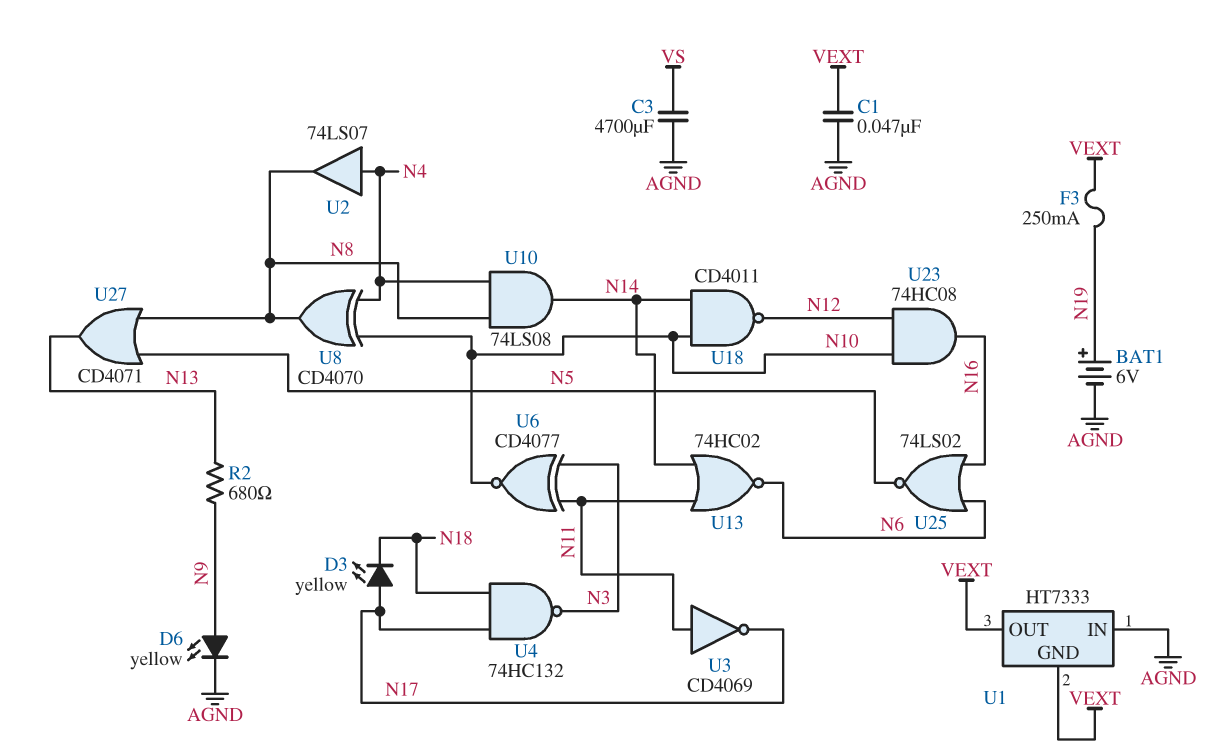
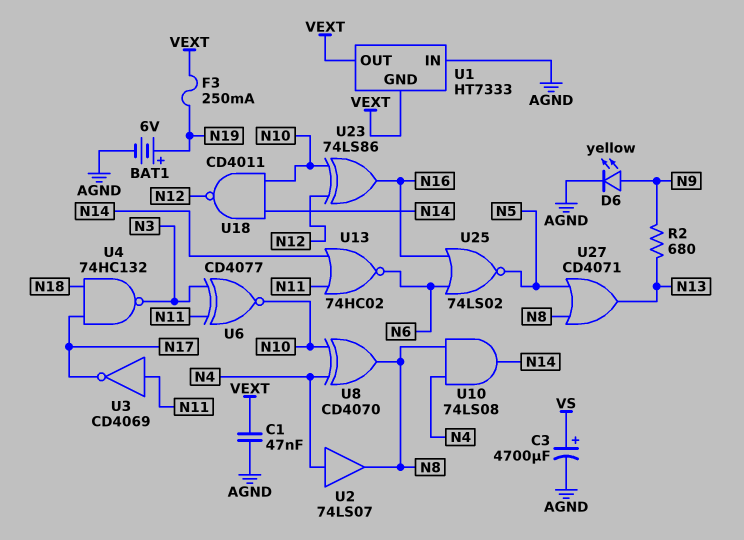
C3: 4700uF (AGND, VS) -> 4700uF (plus VS, minus AGND)
D3: LED yellow (A N17, K N18) -> none
U23: AND 74HC08 (in N10, in N12, out N16) -> XOR 74LS86 (in N10, in N12, out N16)

